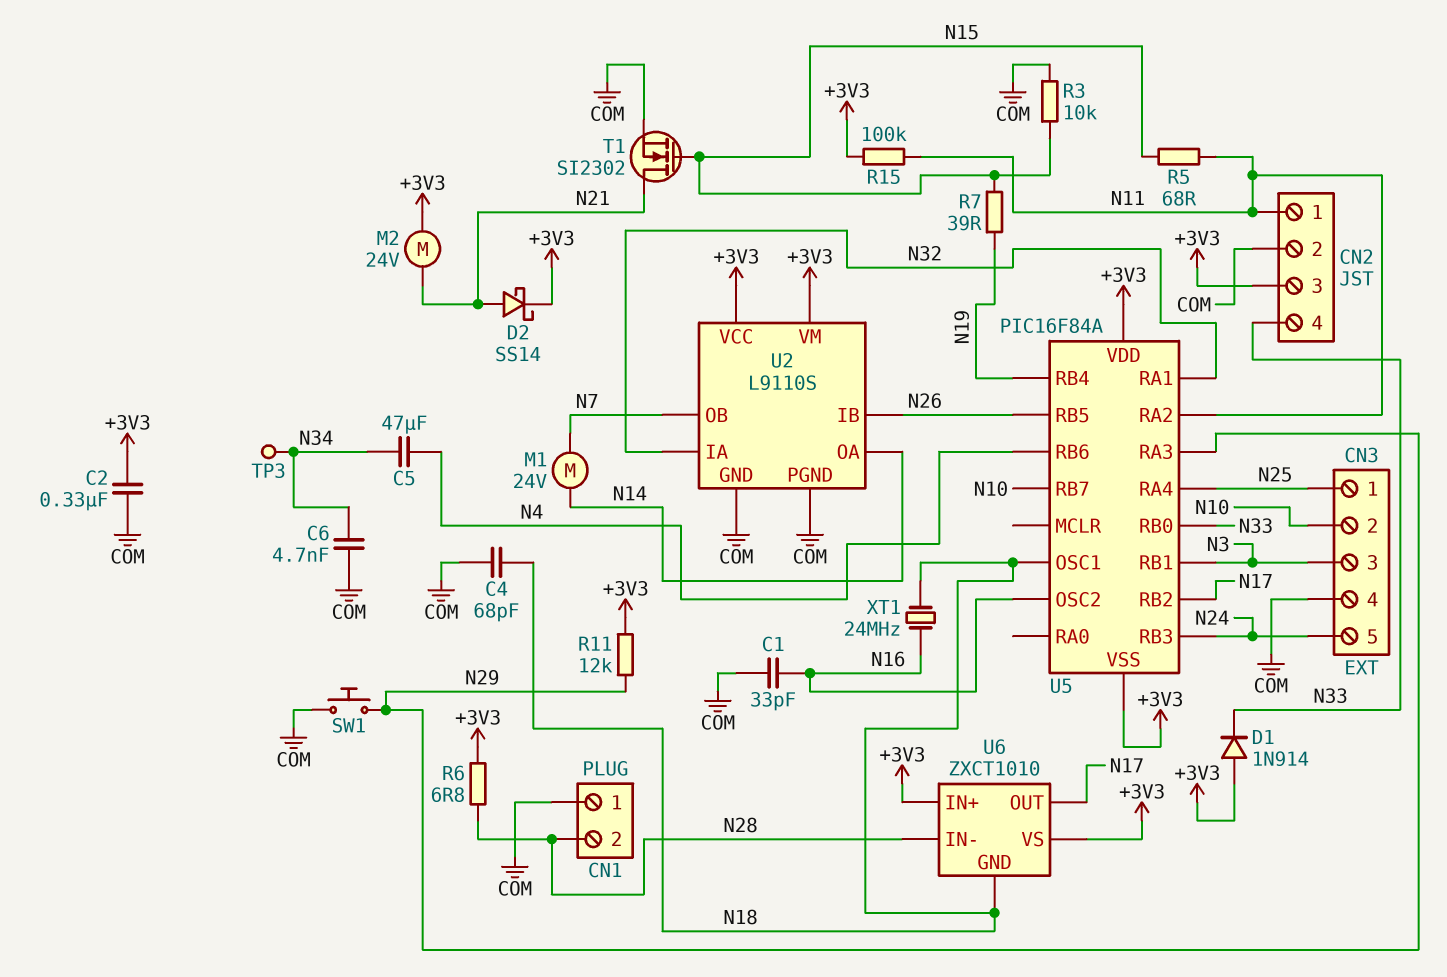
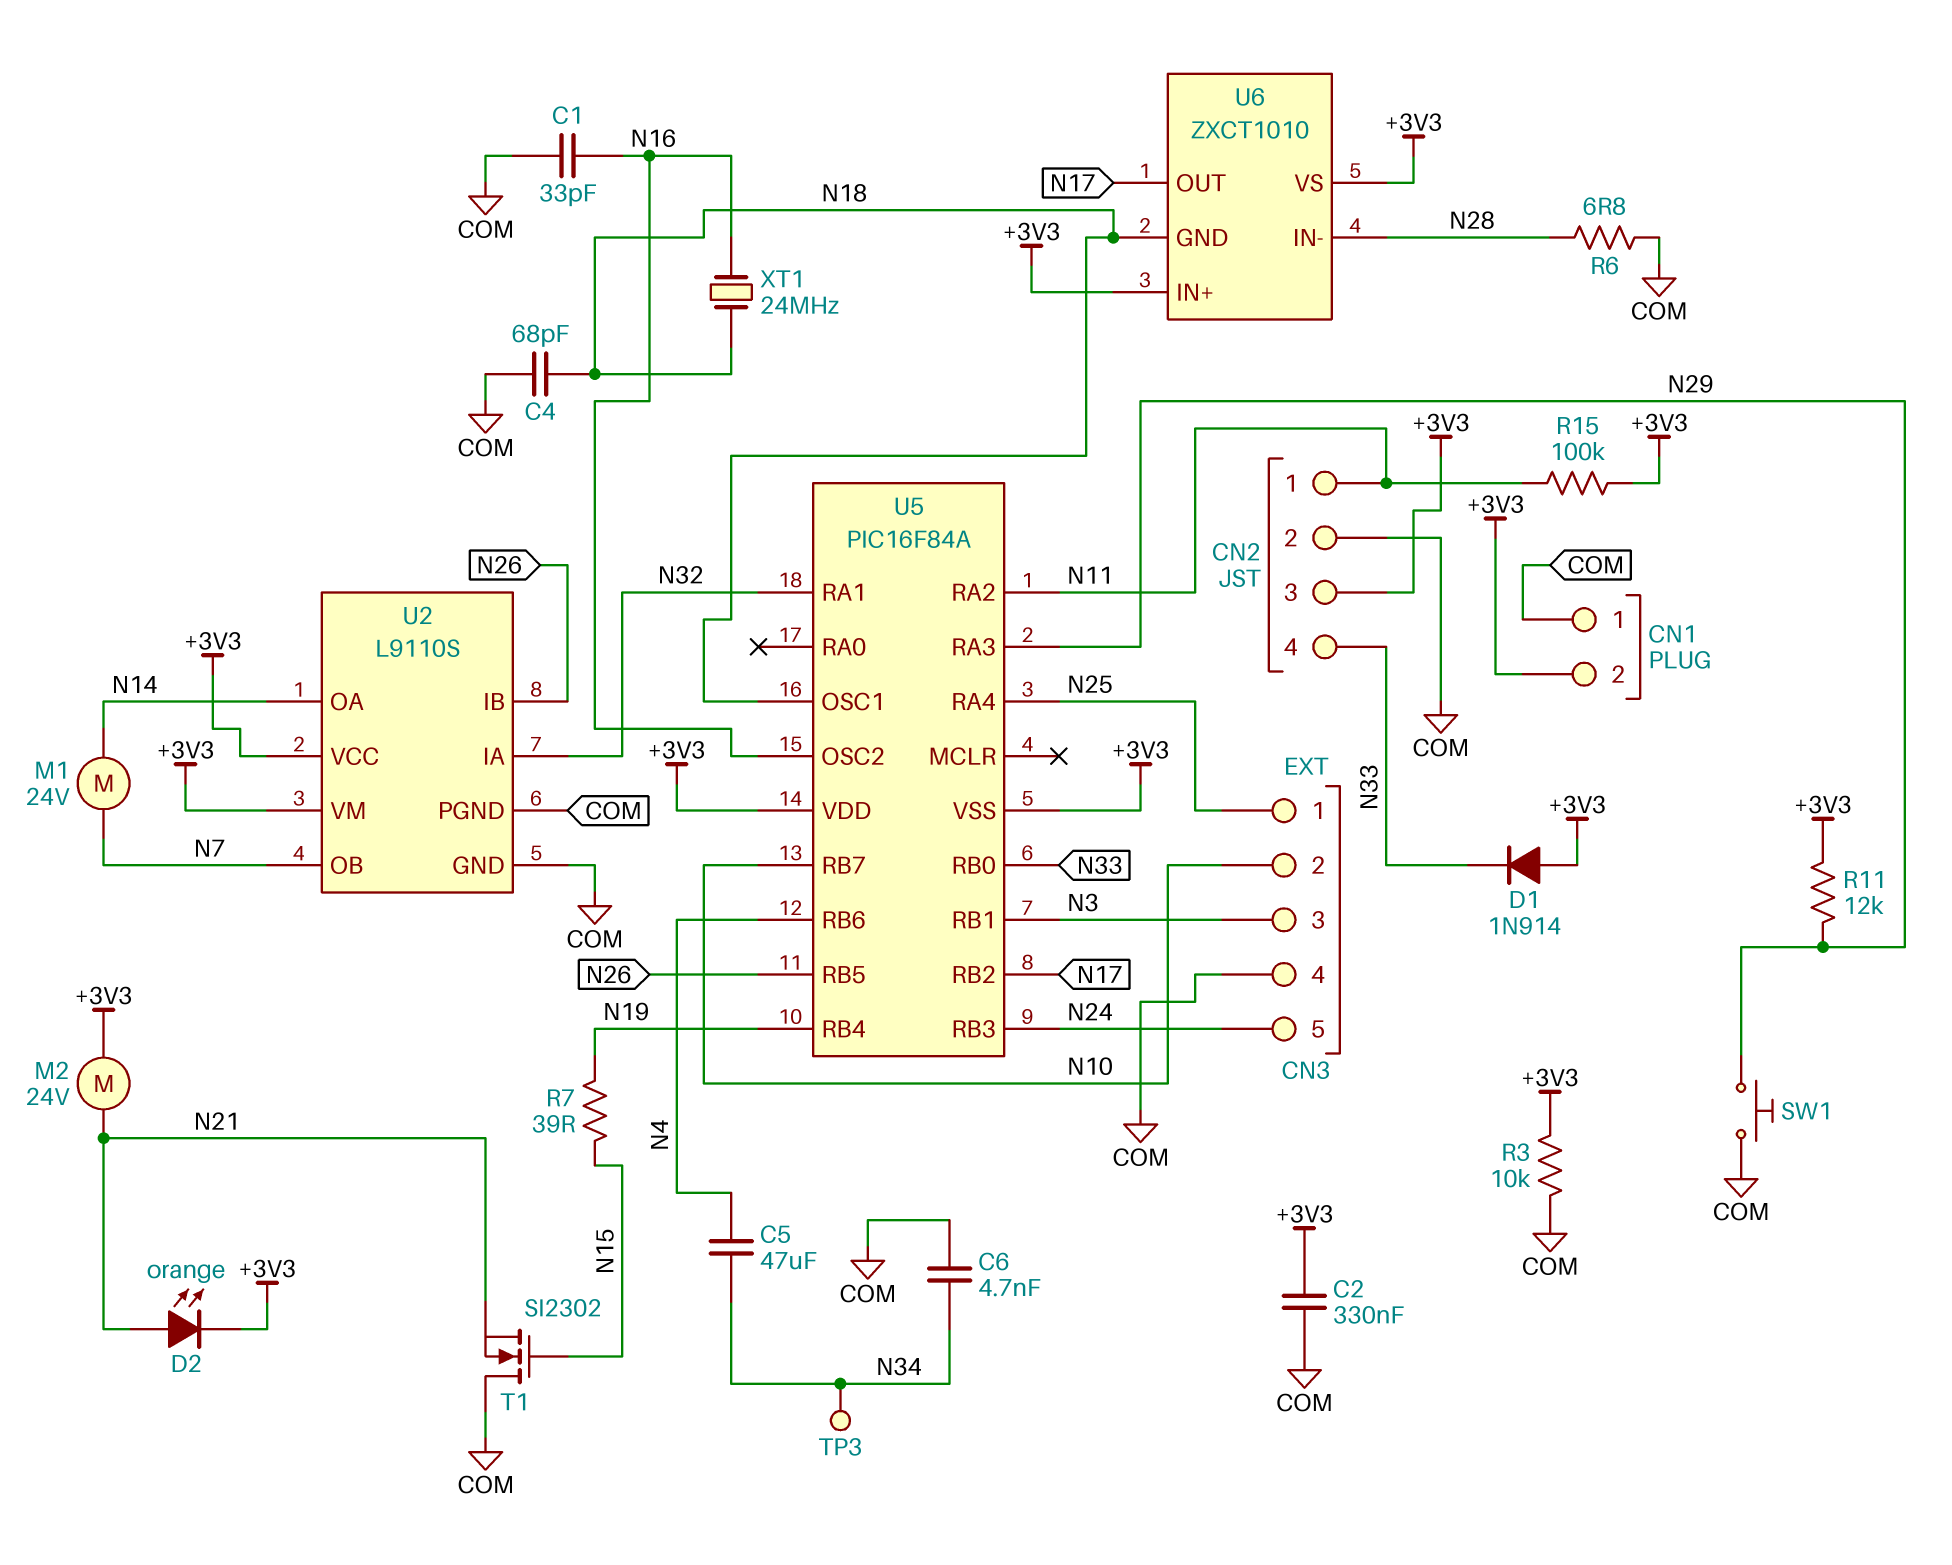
CN1 pin 2: N28 -> +3V3
D2: schottky SS14 (A N21, K +3V3) -> LED orange (A N21, K +3V3)
R3: 10k (COM, N15) -> 10k (+3V3, COM)
R5: 68 (N11, N15) -> none
R6: 6.8 (+3V3, N28) -> 6.8 (COM, N28)
T1: NMOS SI2302 (G N15, D N21, S COM) -> NMOS SI2302 (G N15, D COM, S N21)

